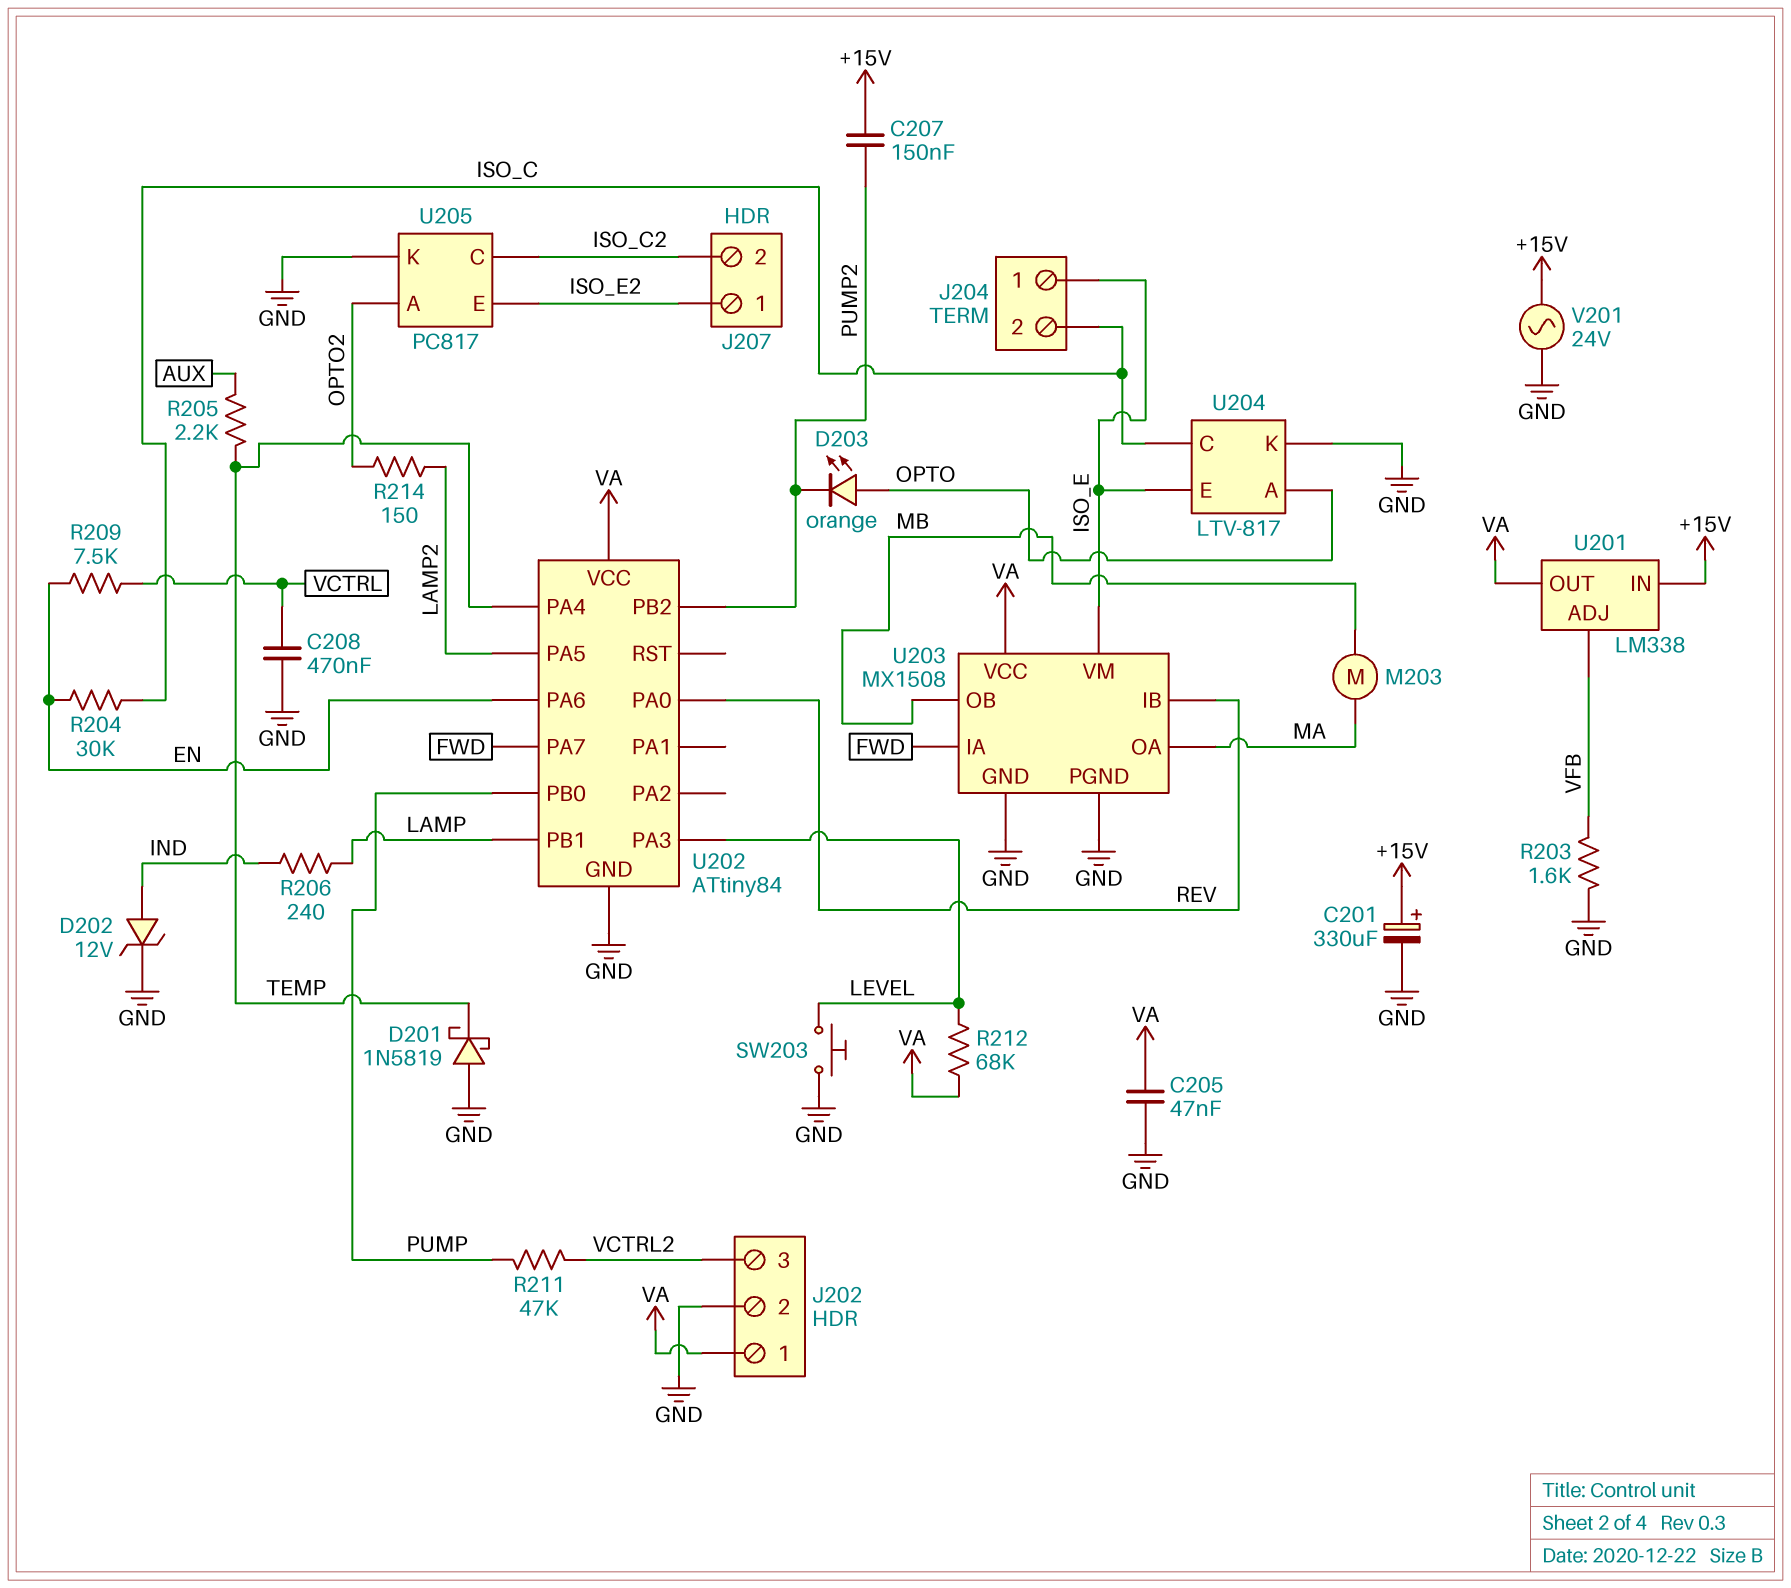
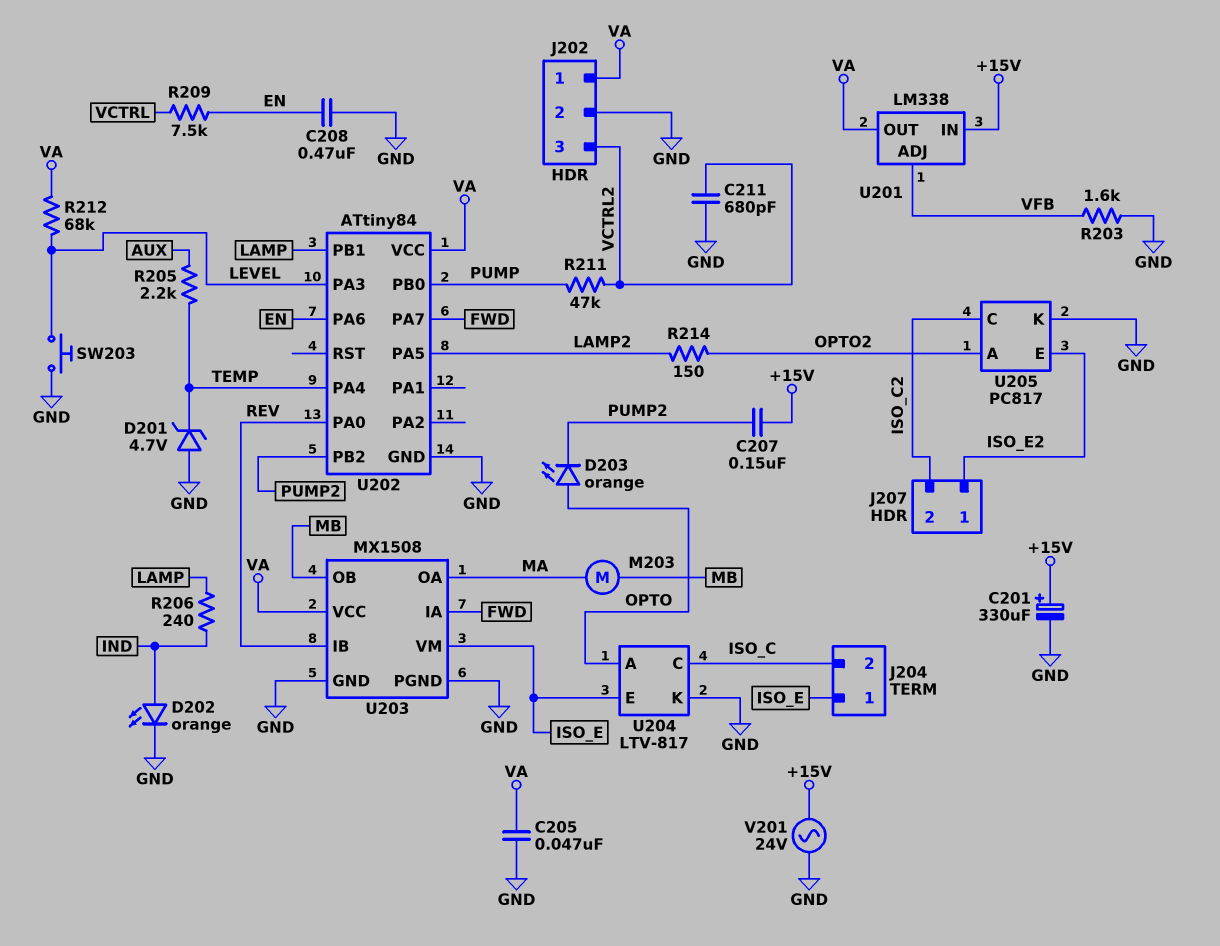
C208: 470nF (GND, VCTRL) -> 470nF (EN, GND)
C211: none -> 680pF (GND, VCTRL2)
D201: schottky 1N5819 (A GND, K TEMP) -> zener 4.7V (A GND, K TEMP)
D202: zener 12V (A IND, K GND) -> LED orange (A IND, K GND)
R204: 30k (EN, ISO_C) -> none

